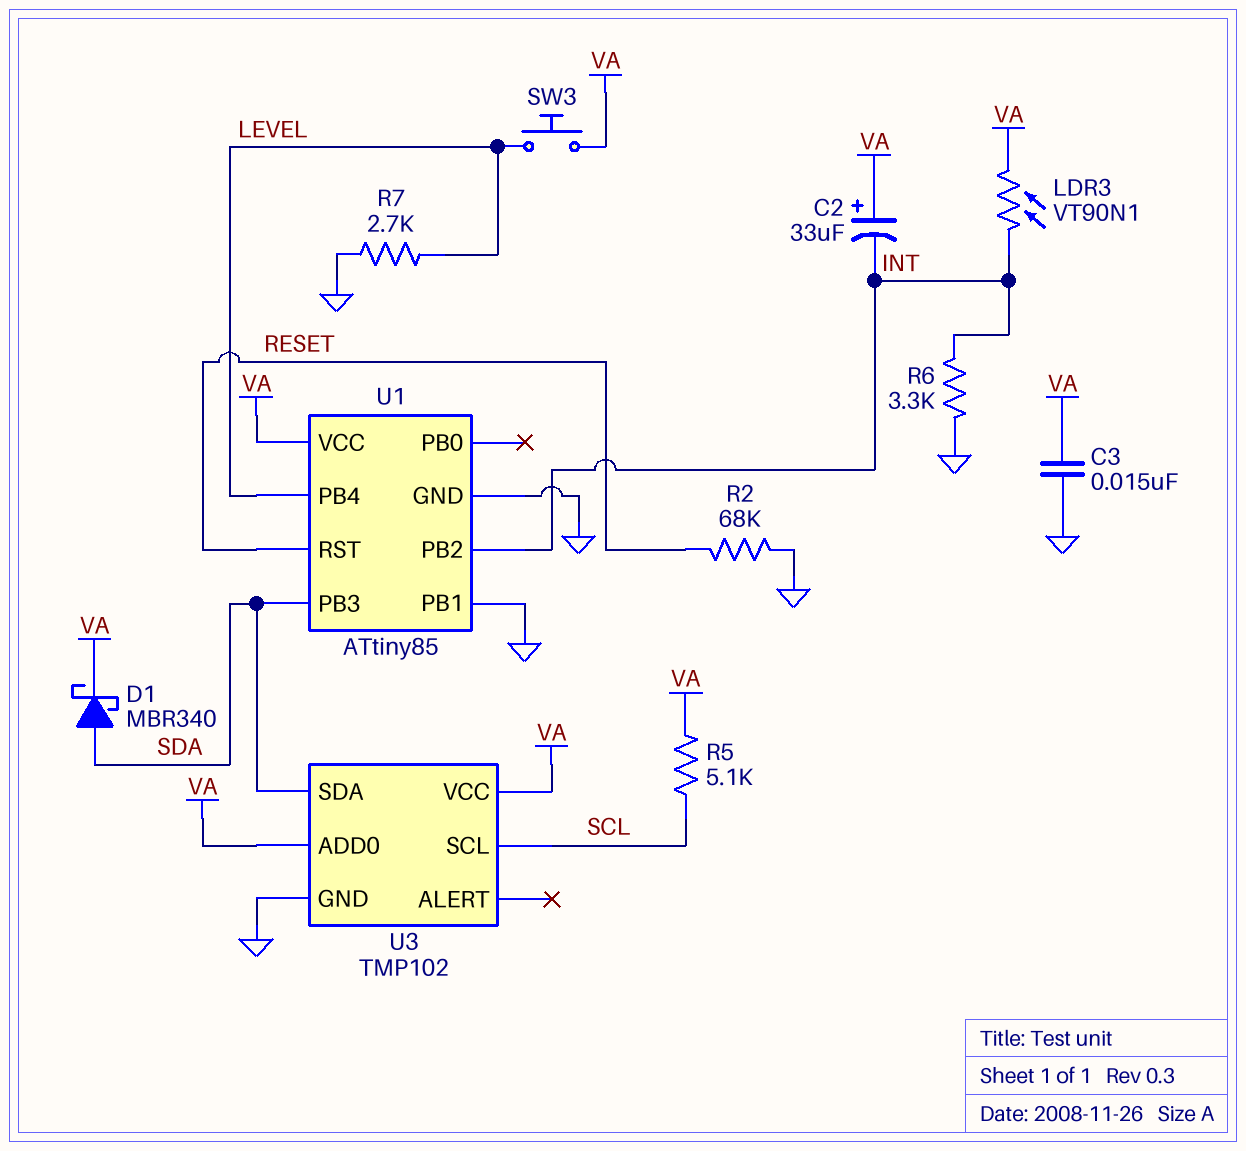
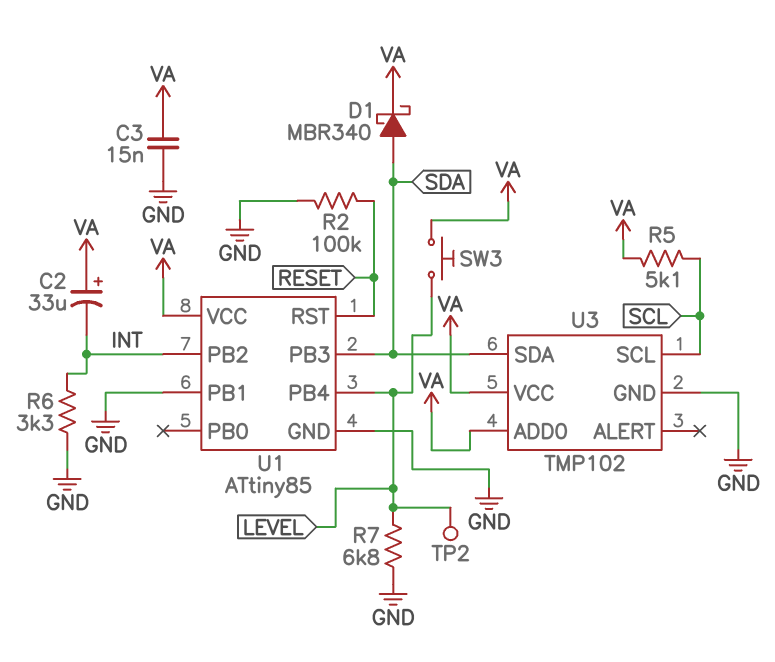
LDR3: VT90N1 (INT, VA) -> none
R2: 68k (GND, RESET) -> 100k (GND, RESET)
R7: 2.7k (GND, LEVEL) -> 6.8k (GND, LEVEL)
TP2: none -> test point (LEVEL)

